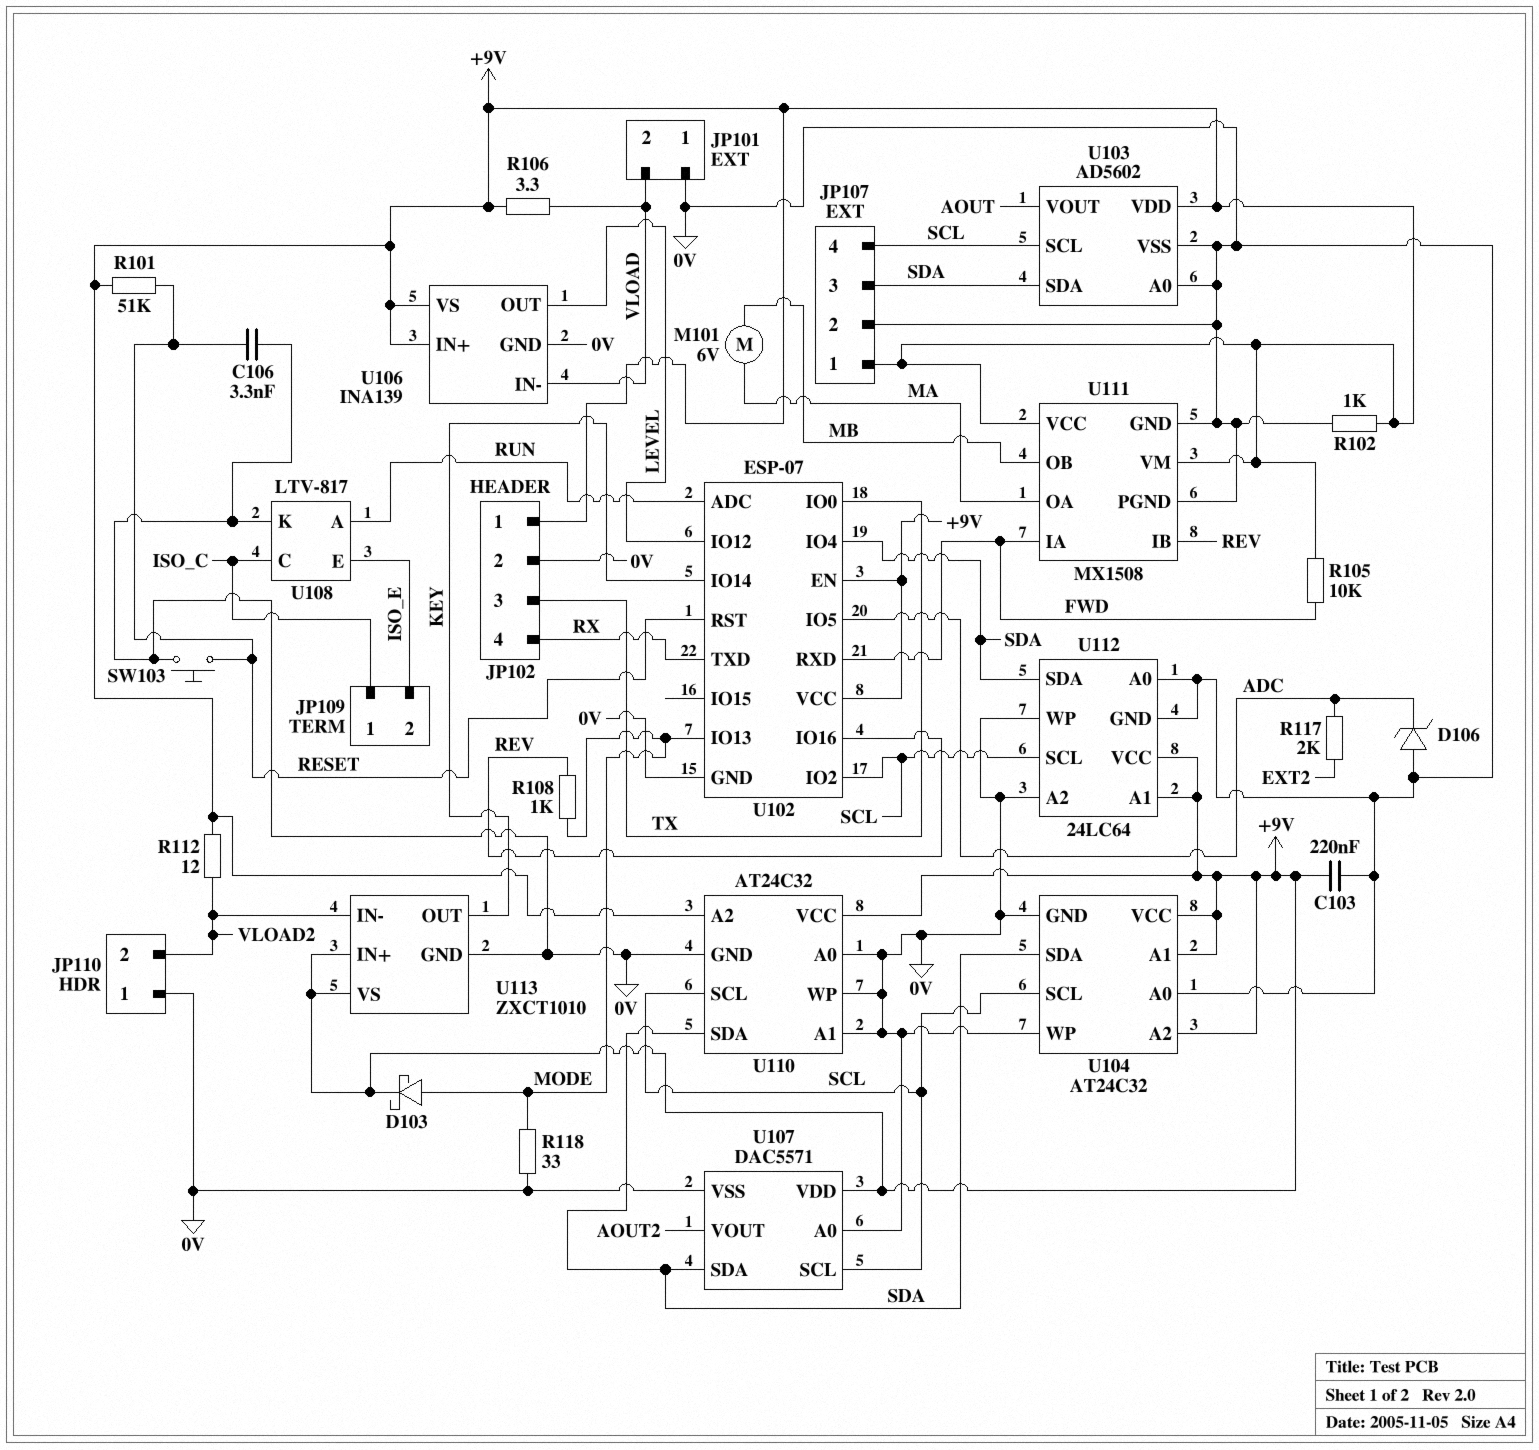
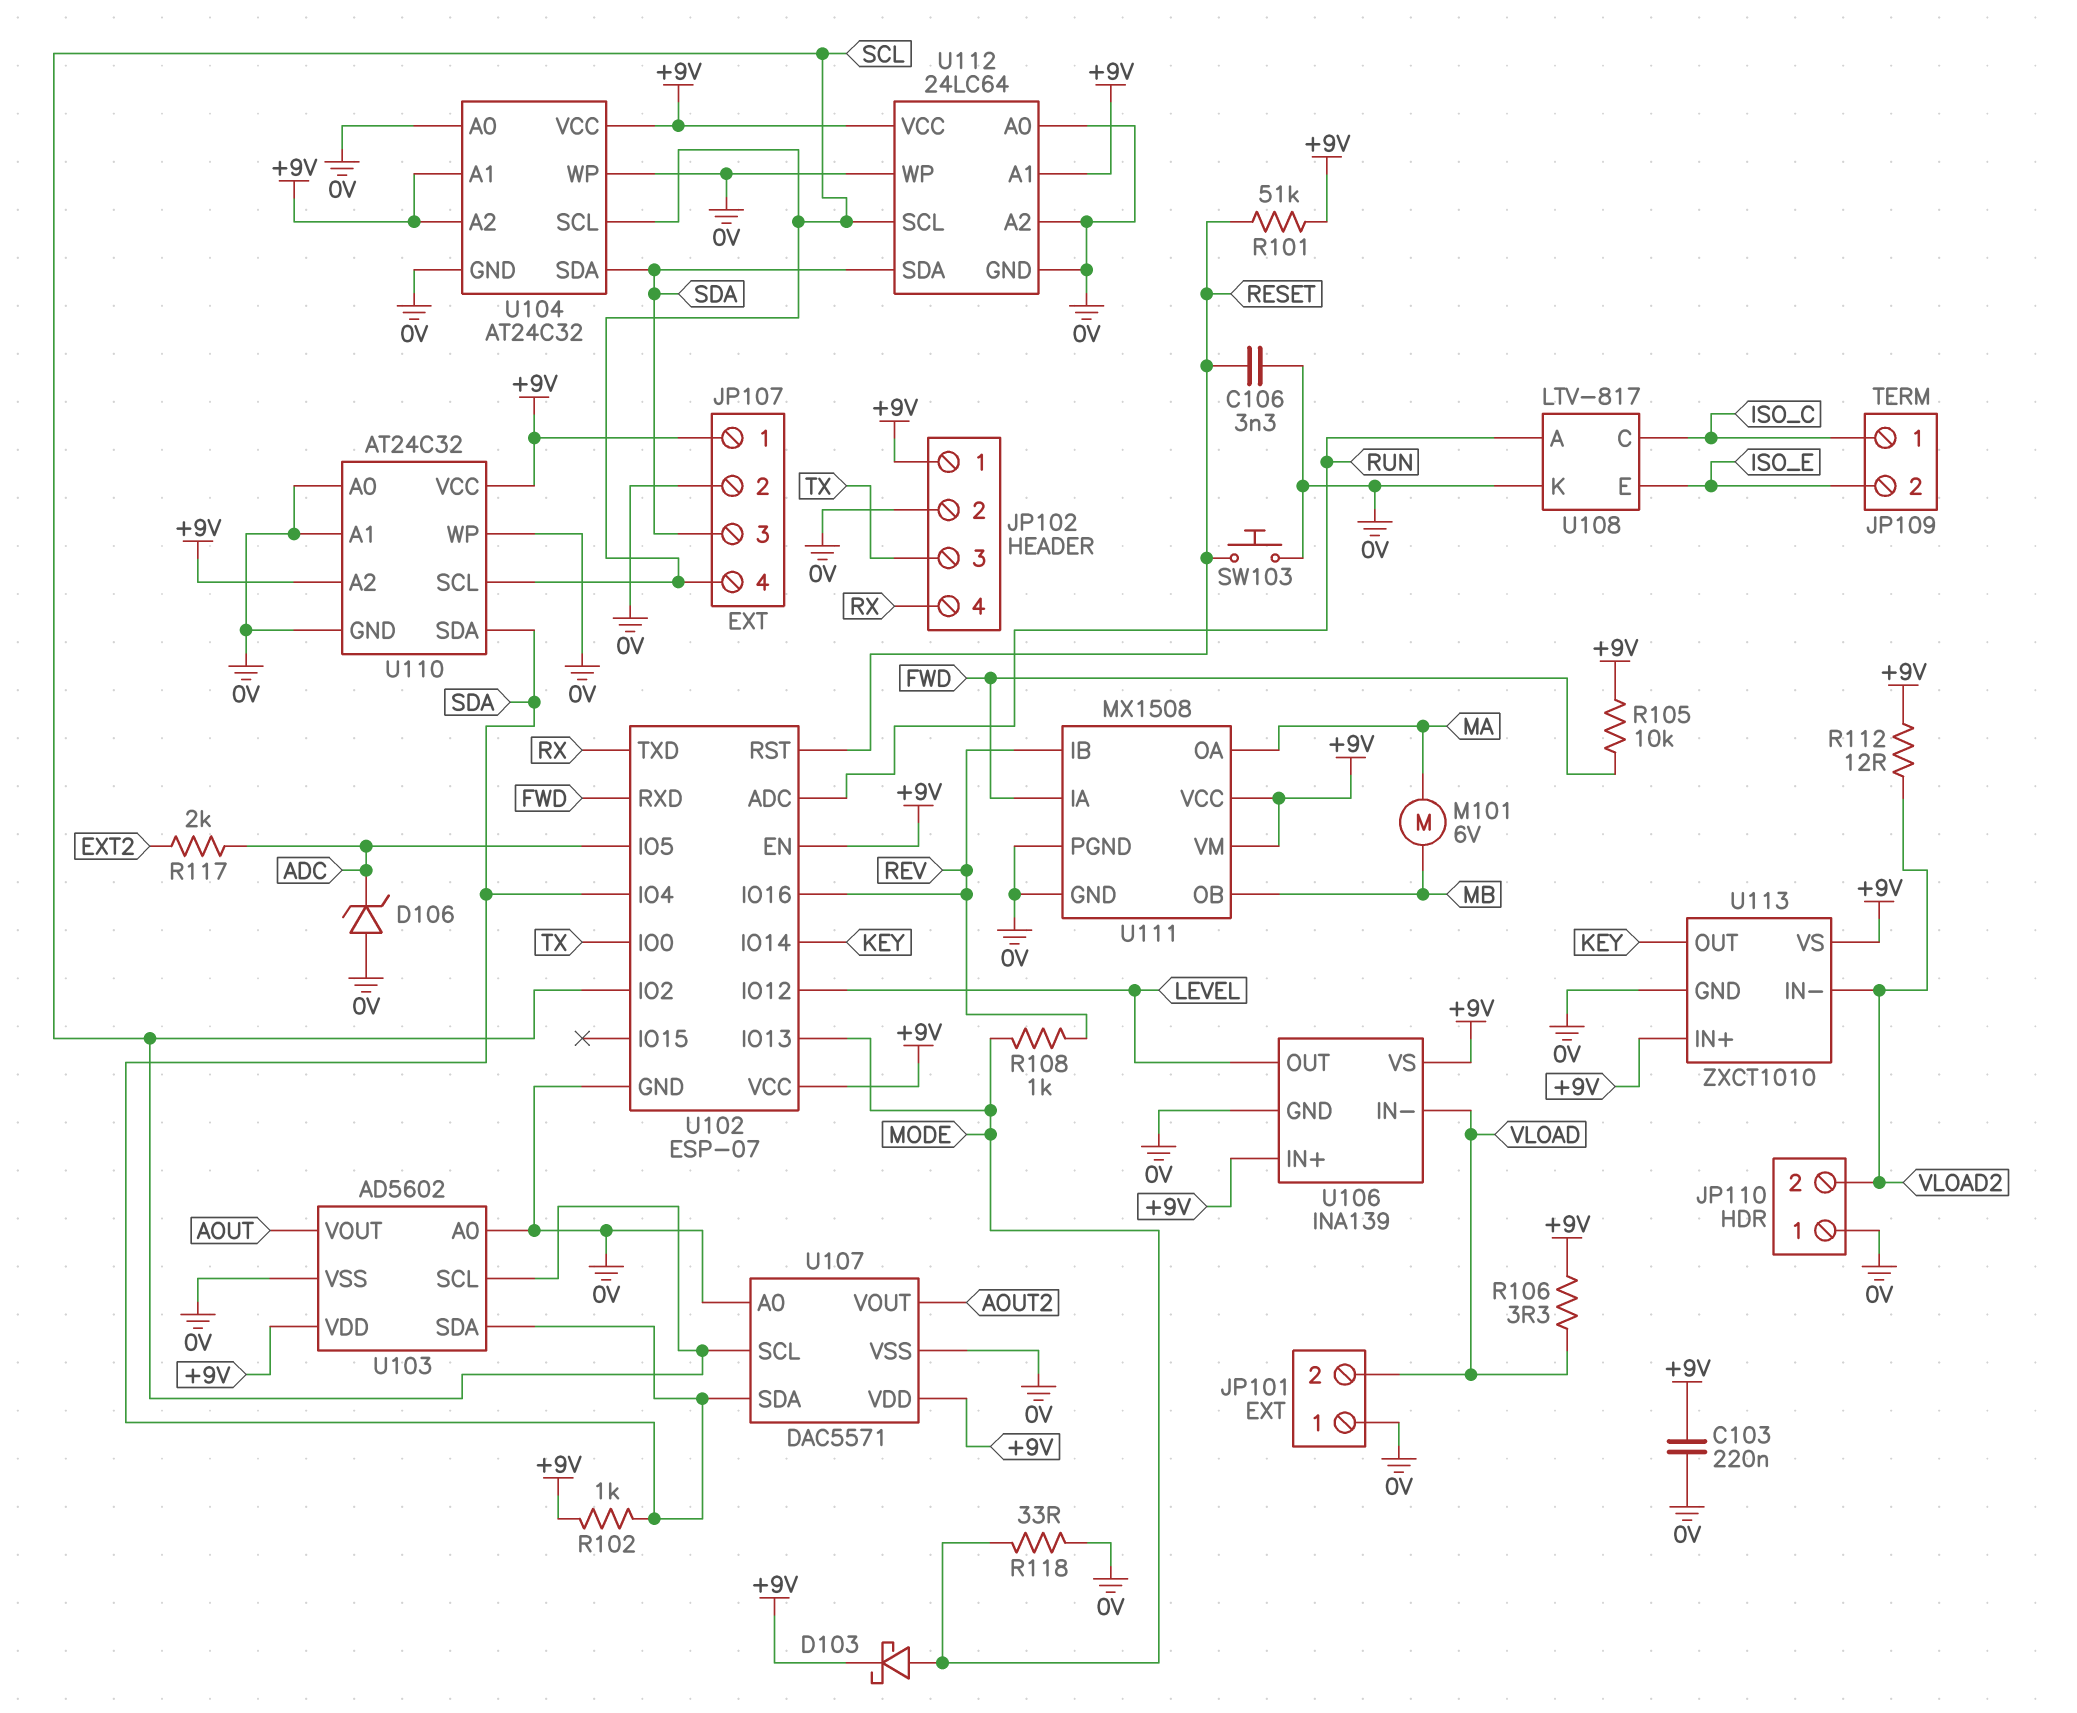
R102: 1k (+9V, 0V) -> 1k (+9V, SDA)

